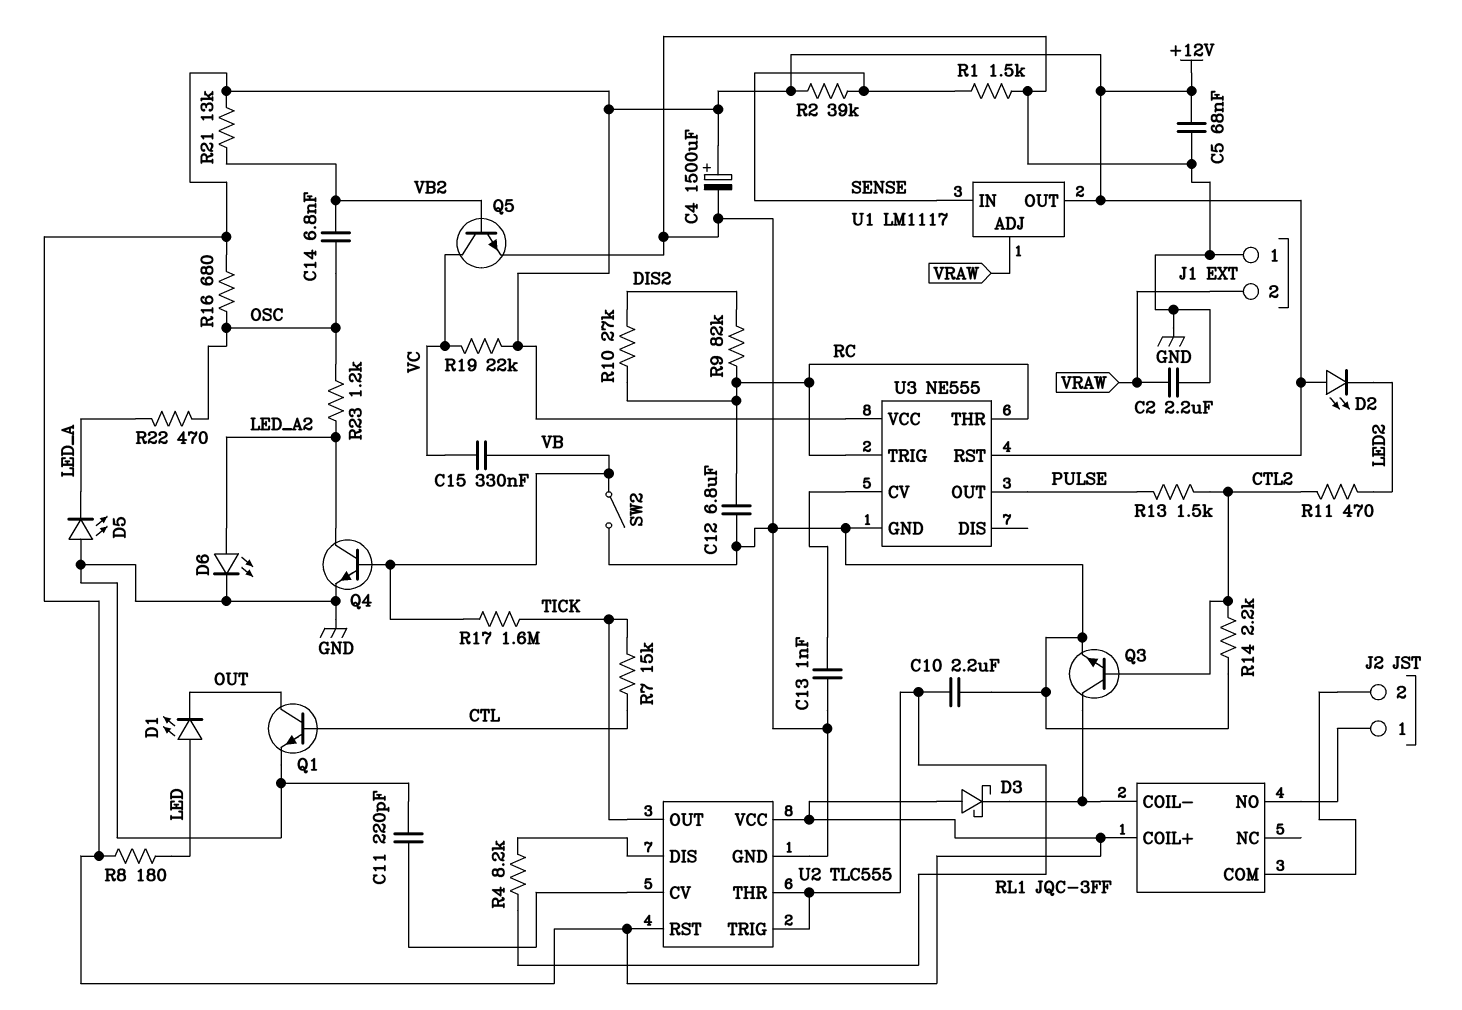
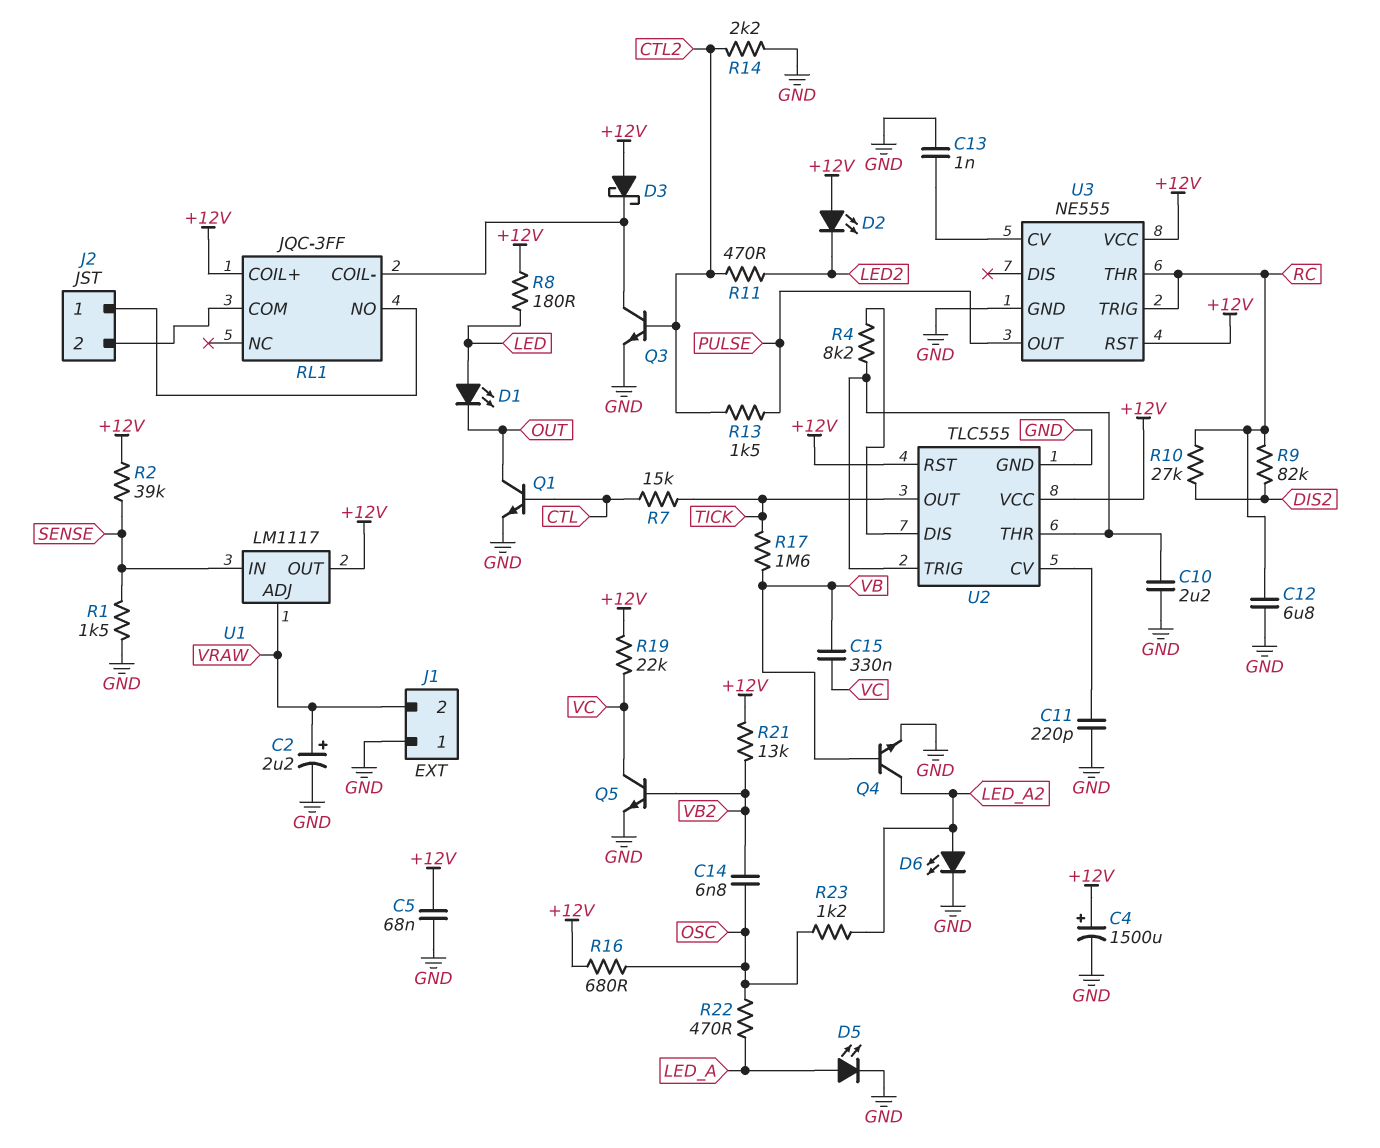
C2: 2.2uF (GND, VRAW) -> 2.2uF (plus VRAW, minus GND)
D5: LED (A GND, K LED_A) -> LED (A LED_A, K GND)
SW2: switch (GND, VB) -> none

